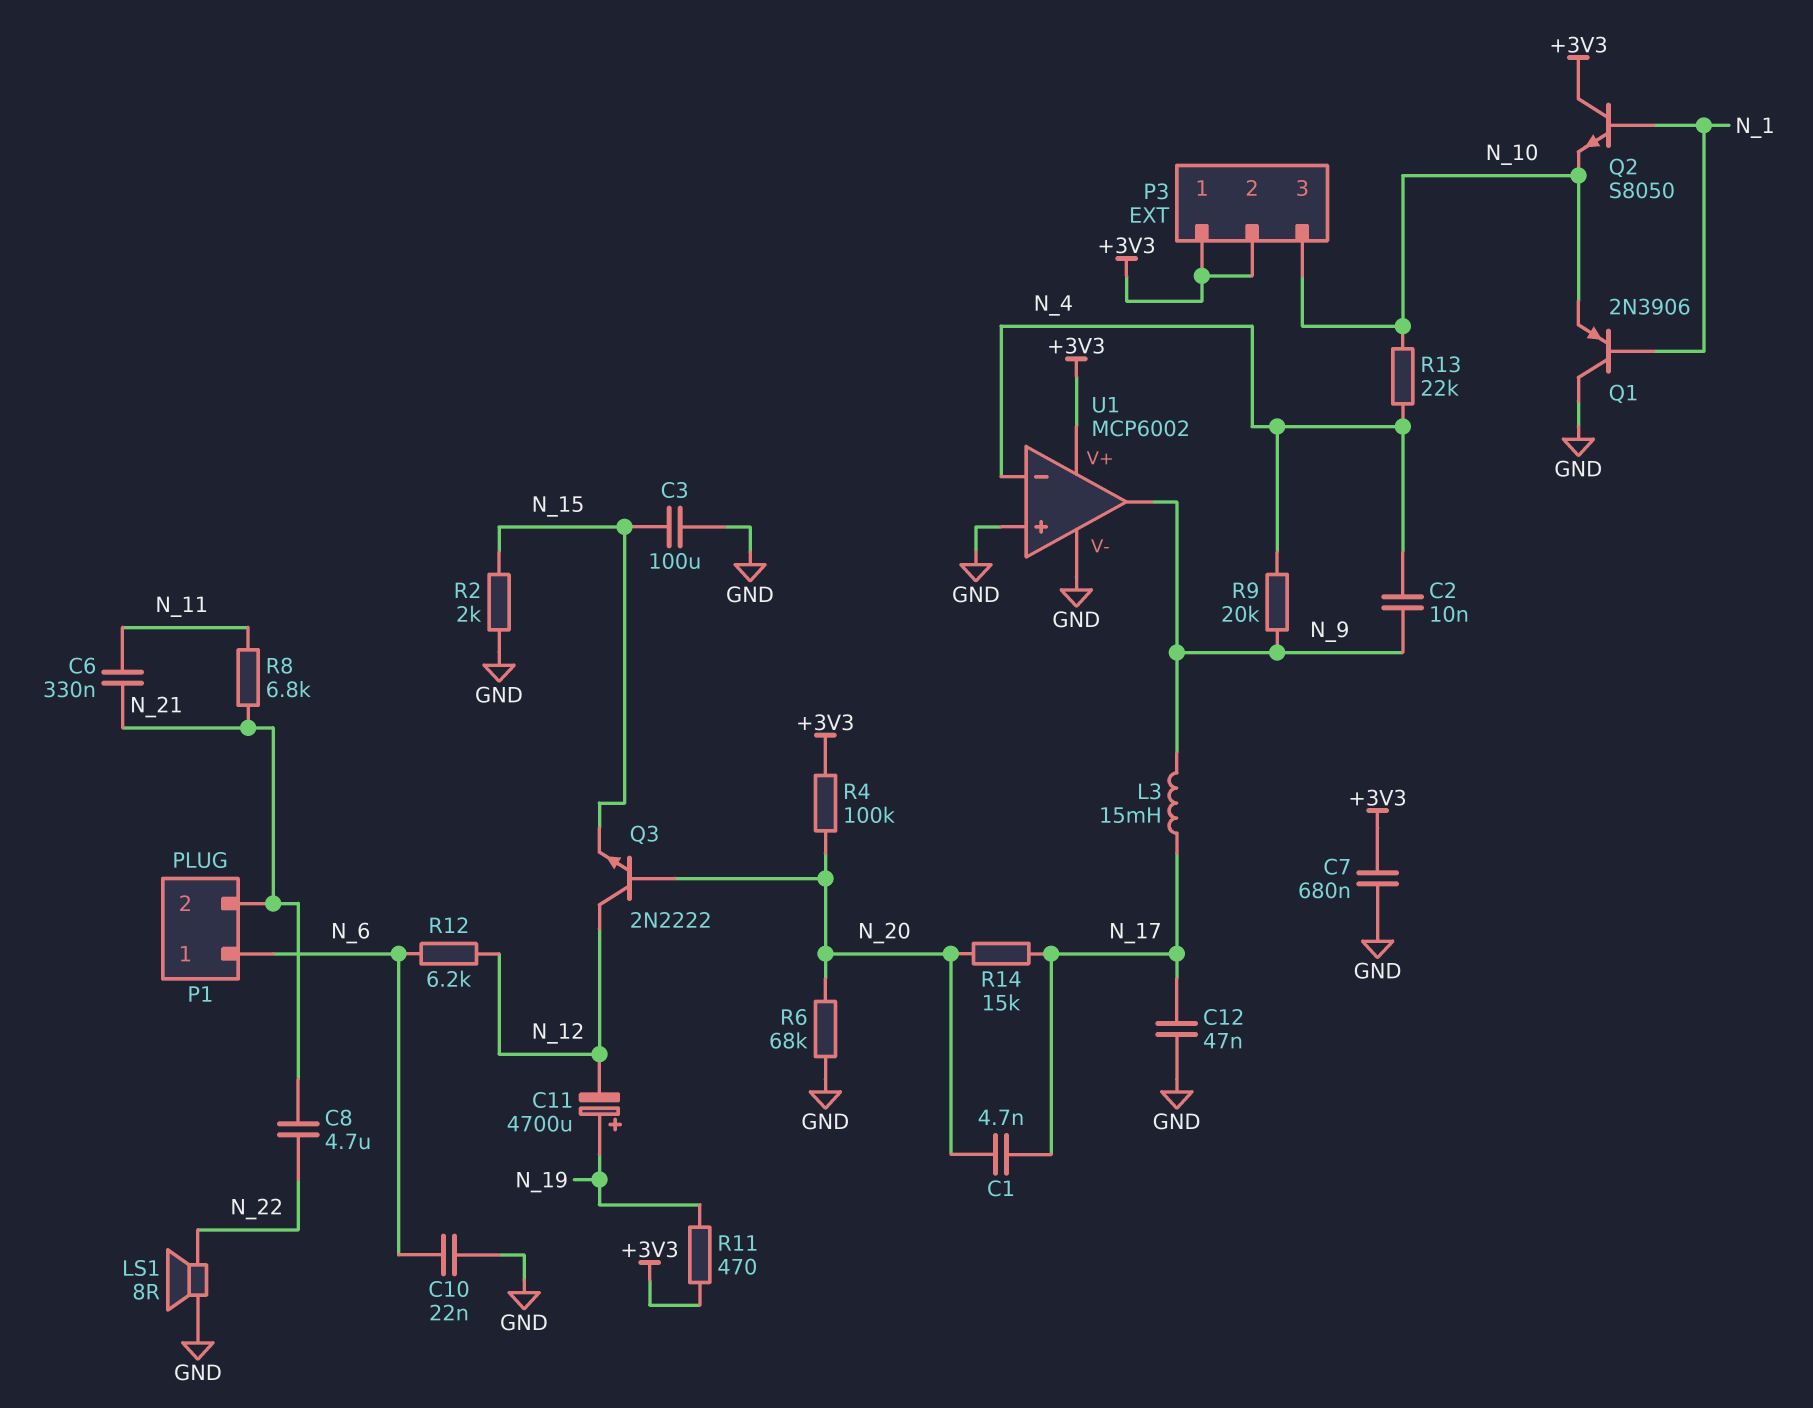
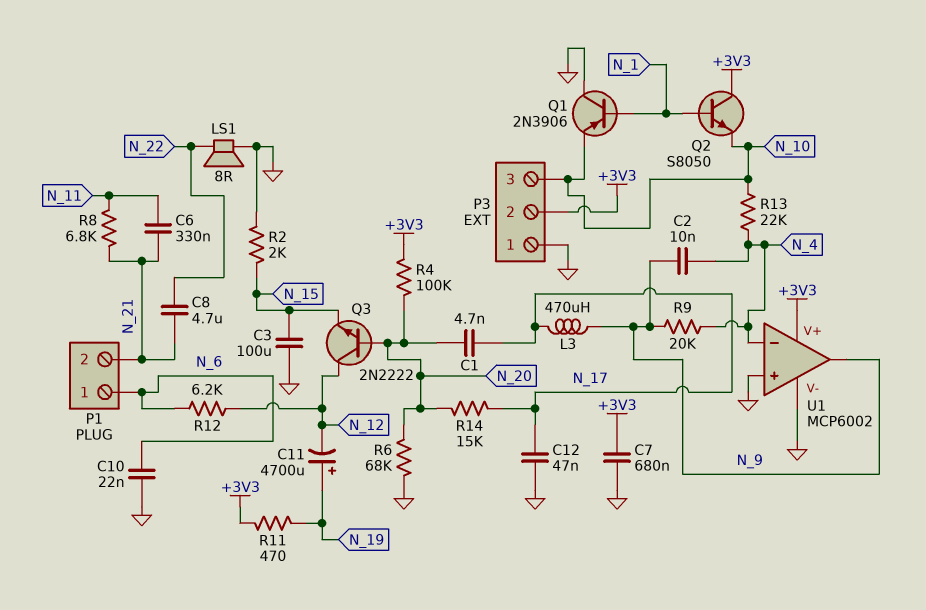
L3: 15mH (N_9, N_17) -> 470uH (N_9, N_17)
P3 pin 1: +3V3 -> GND

